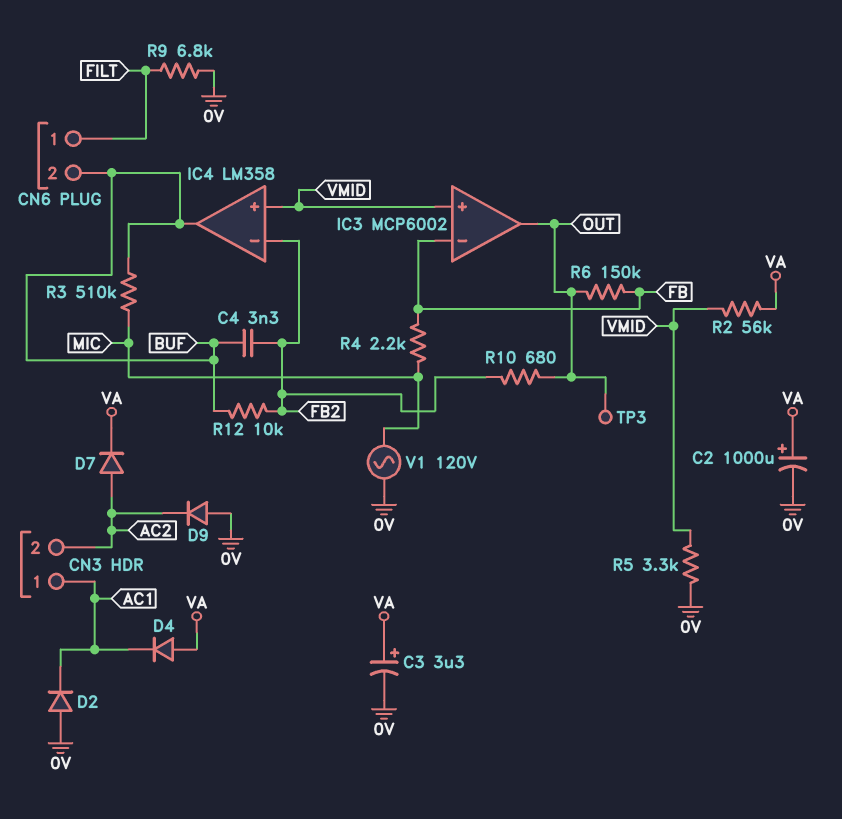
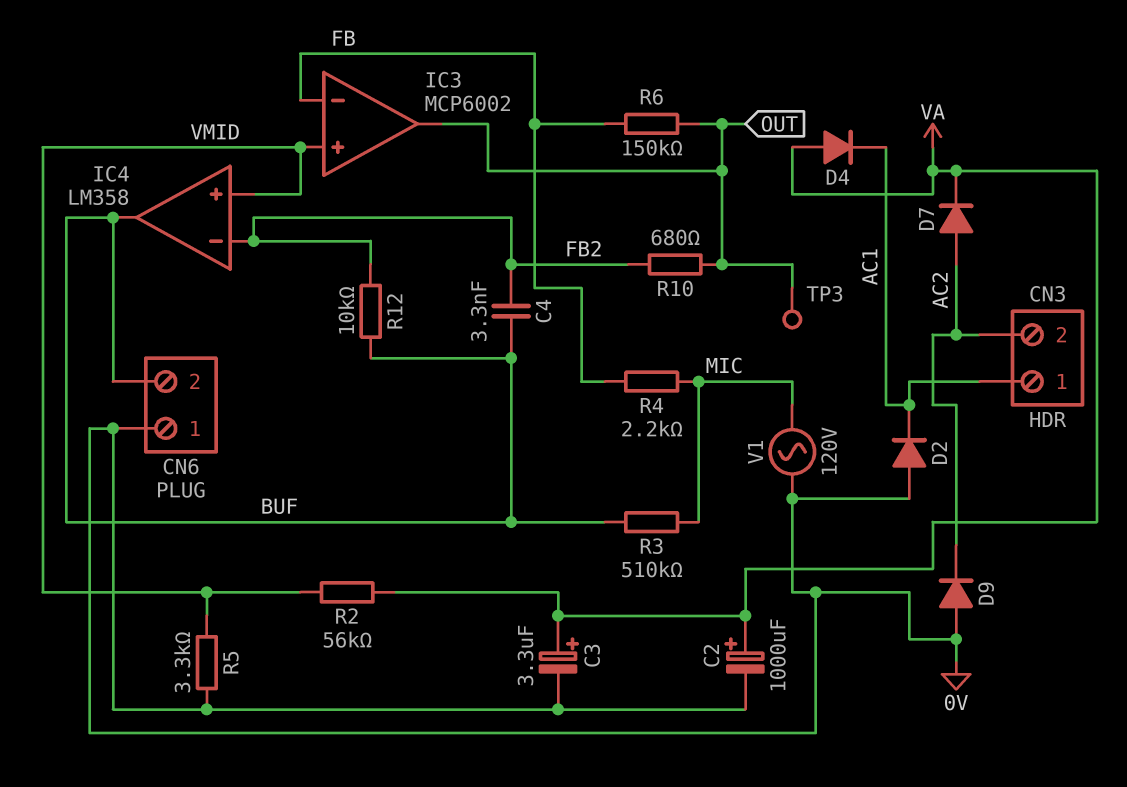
CN6 pin 1: FILT -> 0V
R9: 6.8k (0V, FILT) -> none

